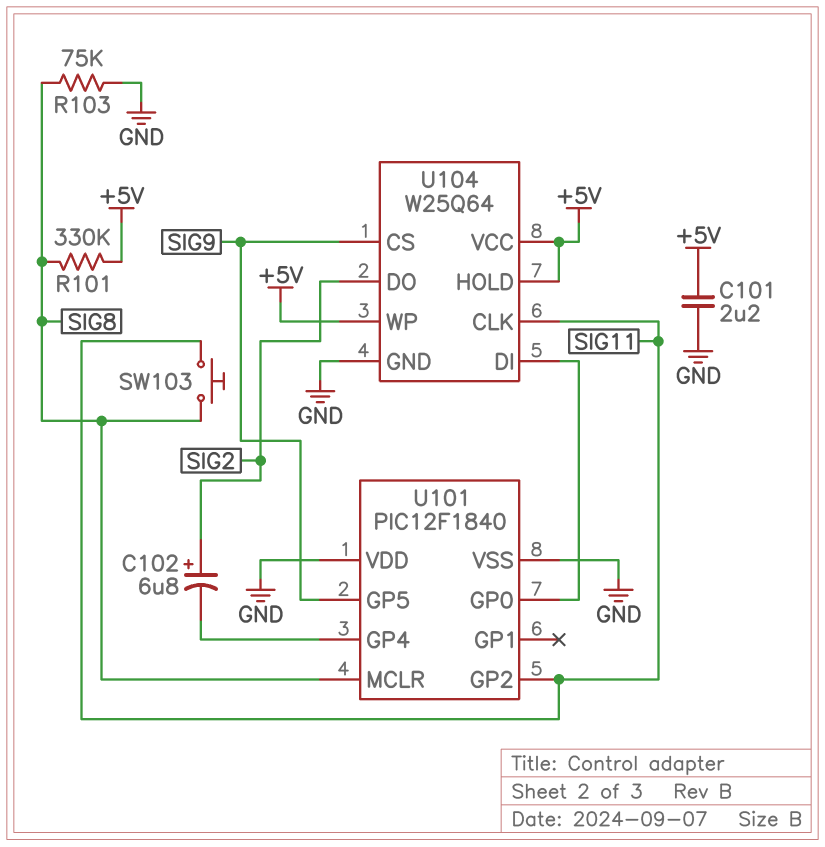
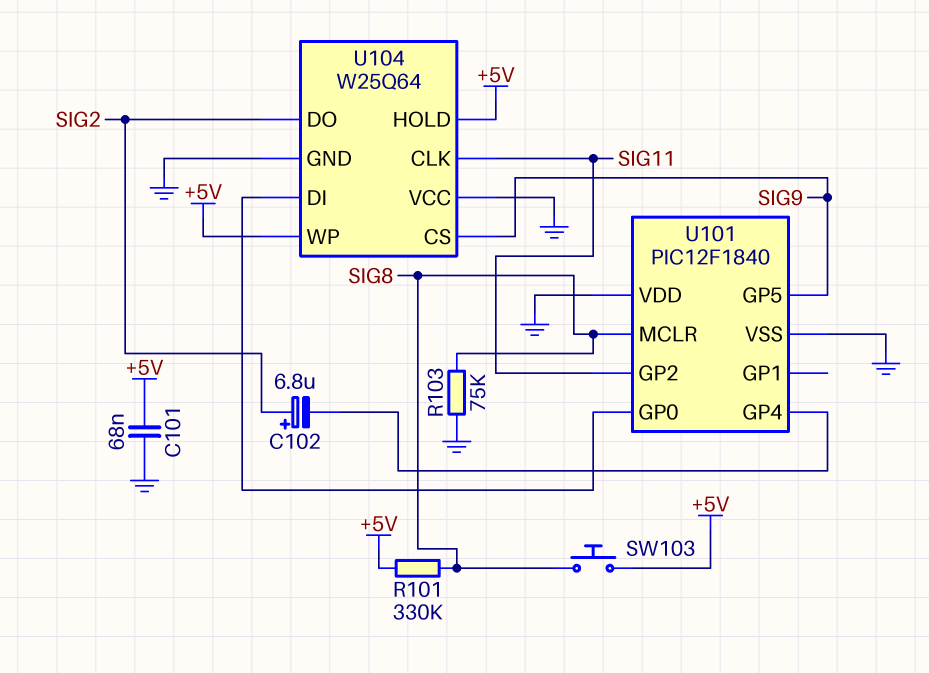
C101: 2.2uF (+5V, GND) -> 68nF (+5V, GND)
SW103: button (SIG8, SIG11) -> button (+5V, SIG8)
U104 pin VCC: +5V -> GND

